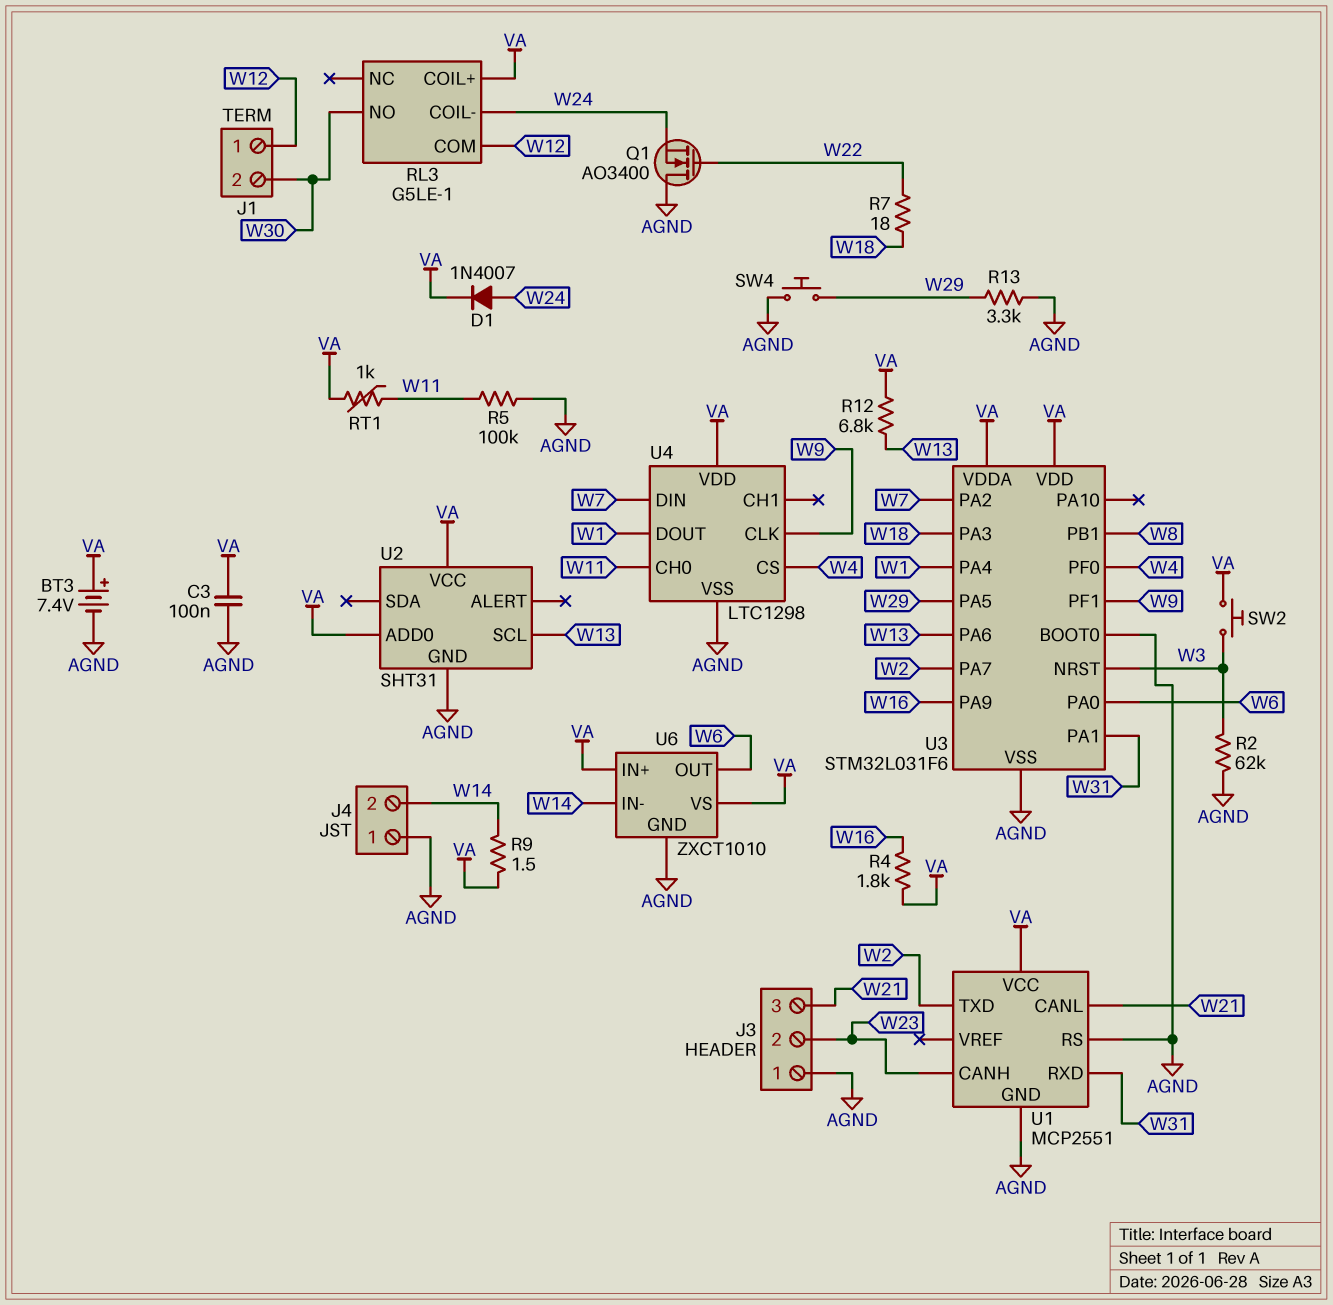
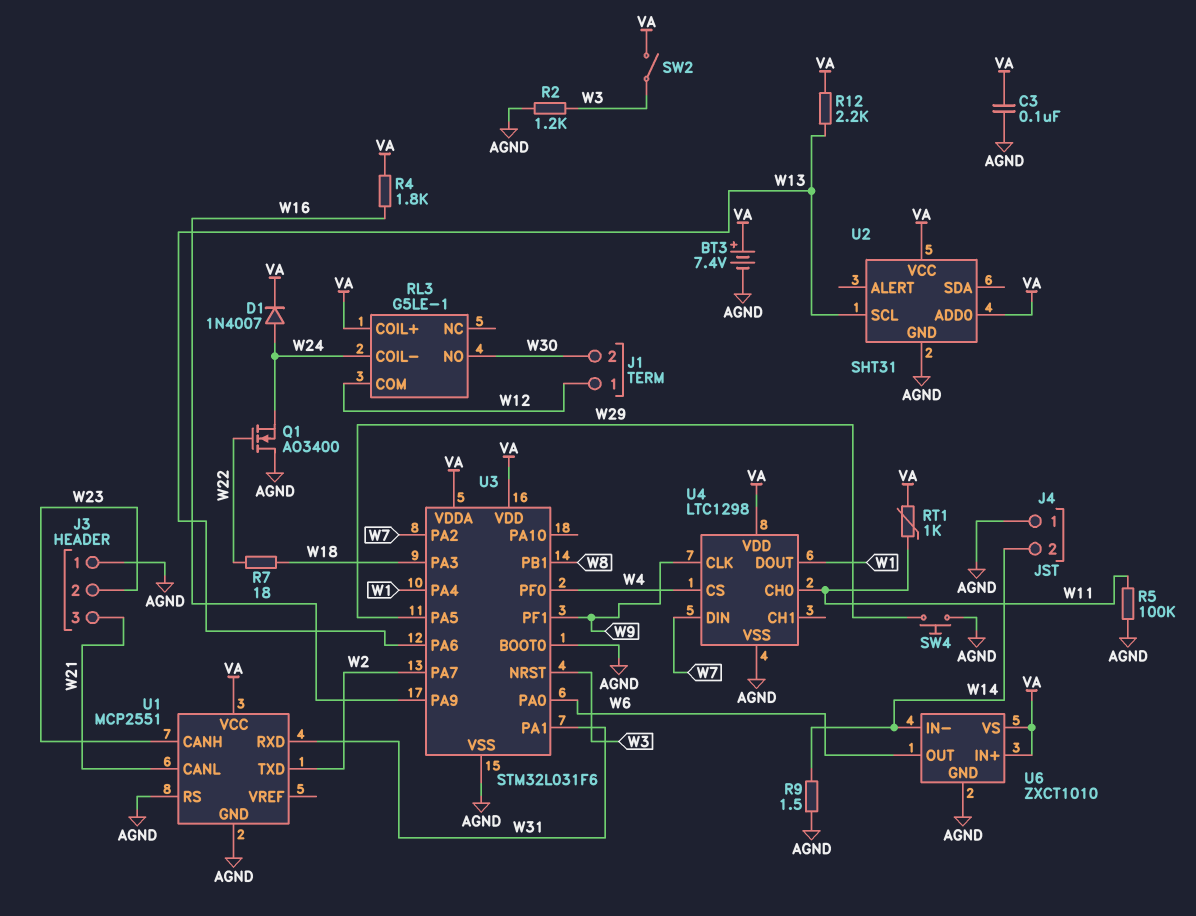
R2: 62k (AGND, W3) -> 1.2k (AGND, W3)
R9: 1.5 (VA, W14) -> 1.5 (AGND, W14)
R12: 6.8k (VA, W13) -> 2.2k (VA, W13)
R13: 3.3k (AGND, W29) -> none
SW2: button (VA, W3) -> switch (VA, W3)

